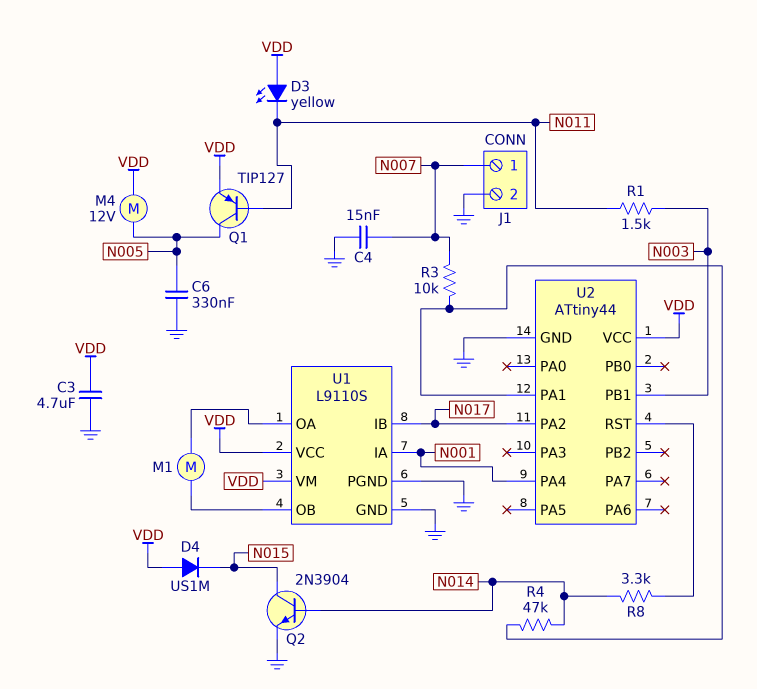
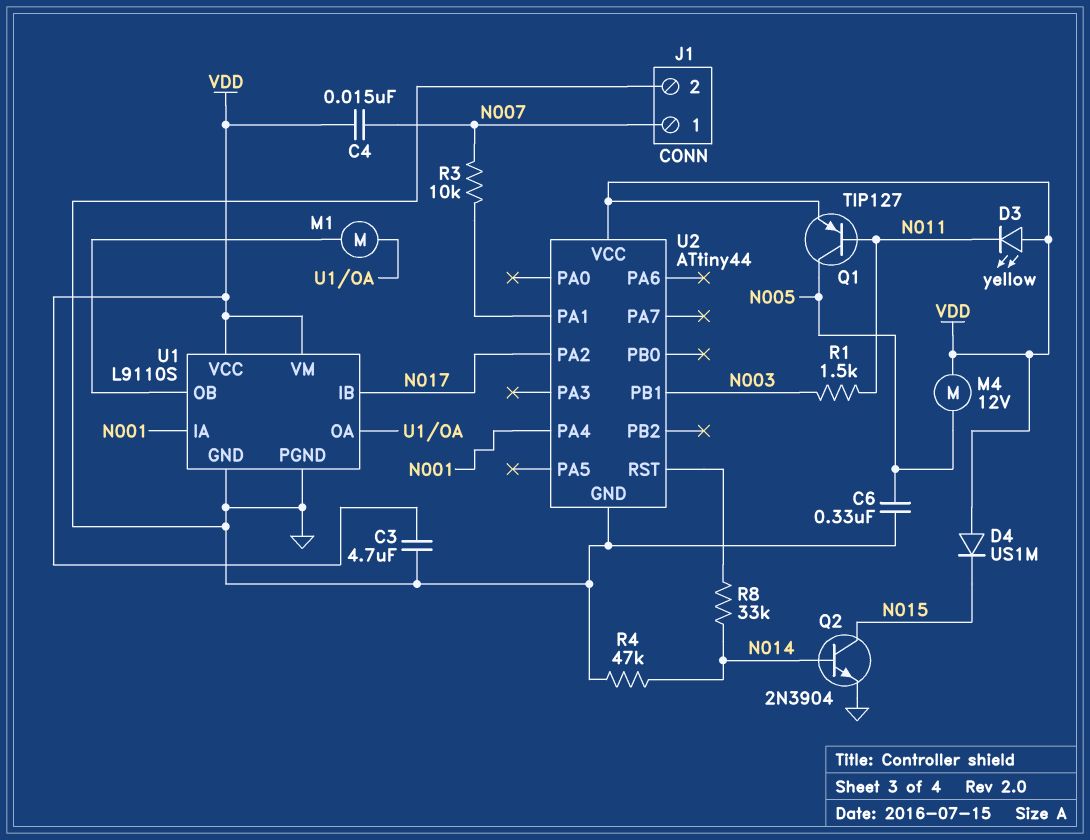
C4: 15nF (GND, N007) -> 15nF (N007, VDD)
R4: 47k (N014, U2/PA1) -> 47k (GND, N014)
R8: 3.3k (N014, U2/RST) -> 33k (N014, U2/RST)

